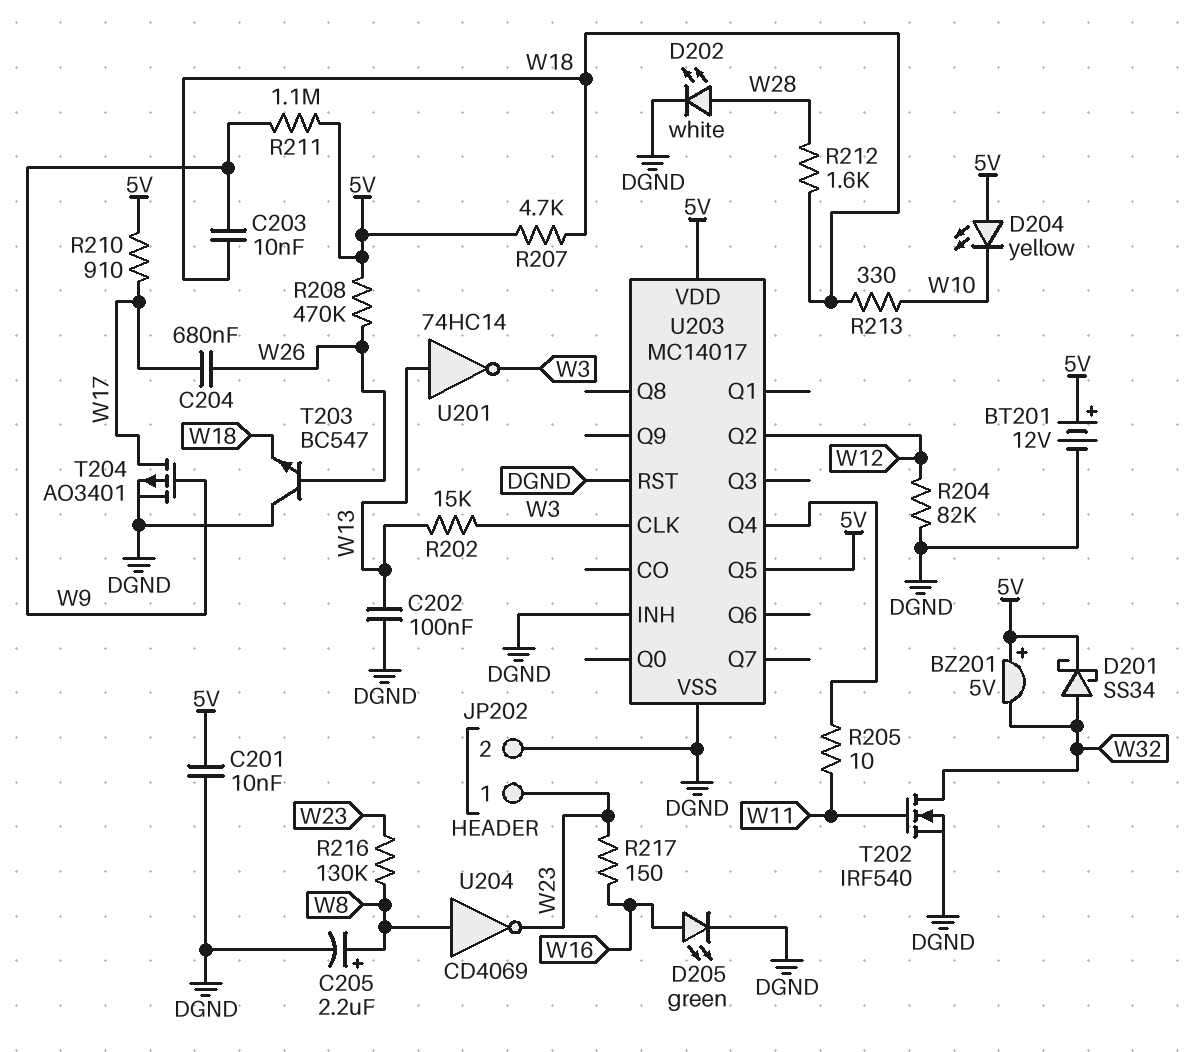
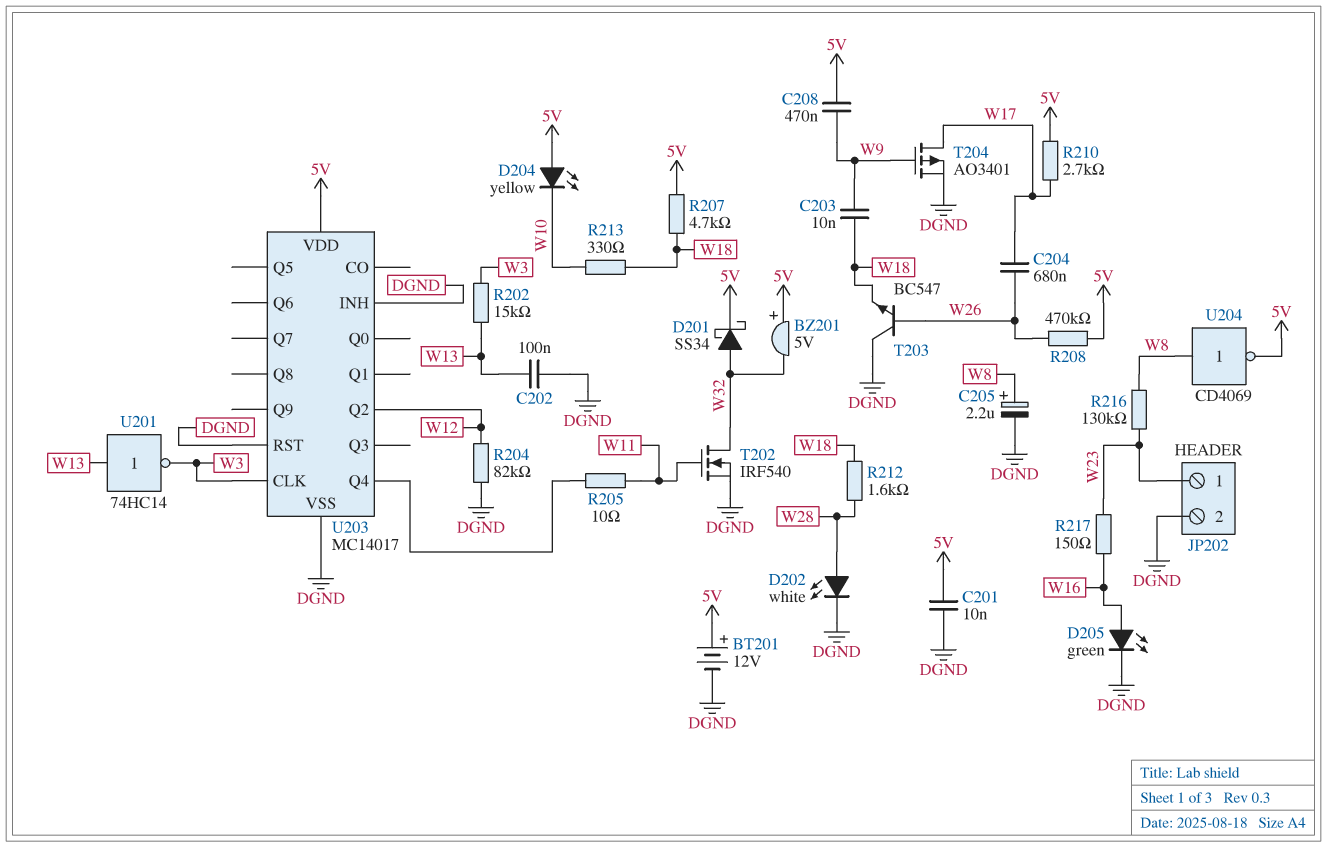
C208: none -> 470nF (5V, W9)
R210: 910 (5V, W17) -> 2.7k (5V, W17)
R211: 1.1M (5V, W9) -> none
U203 pin Q5: 5V -> none
U204: NOT CD4069 (in W8, out W23) -> NOT CD4069 (in W8, out 5V)

